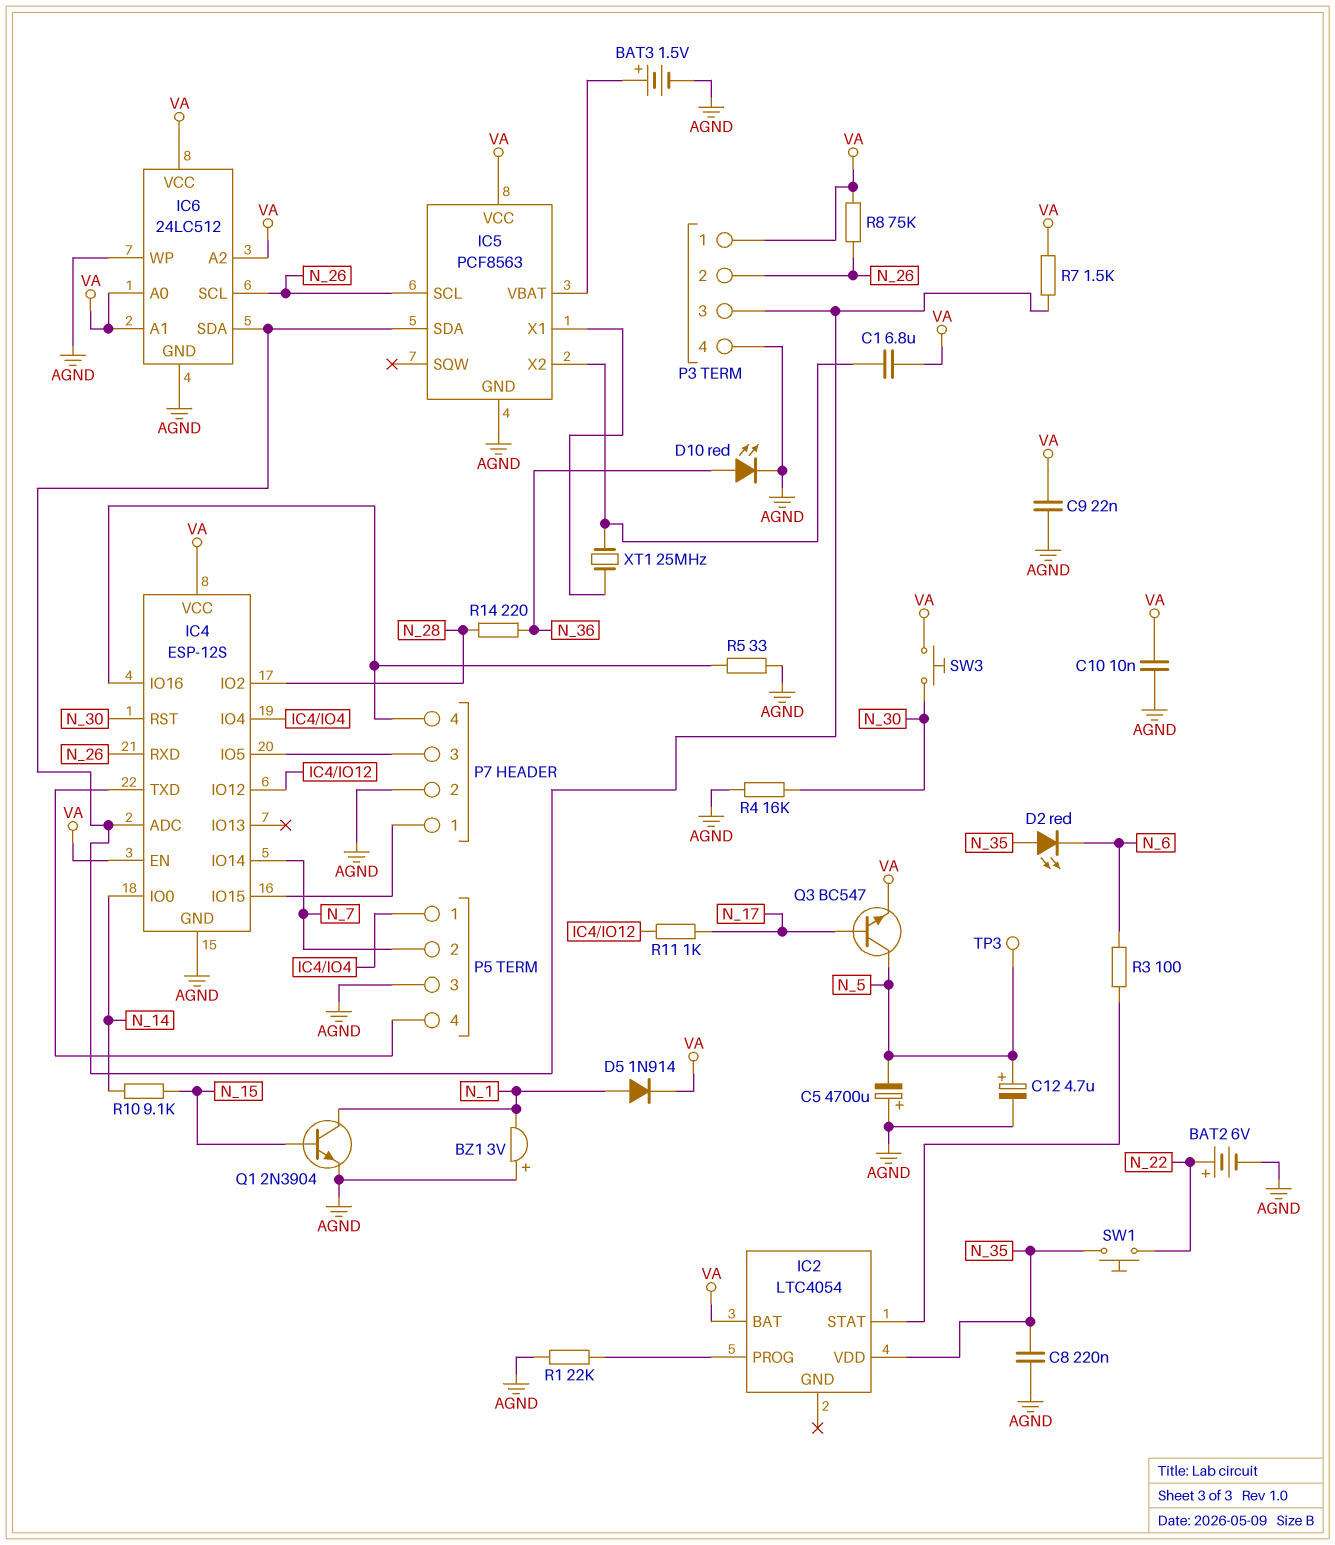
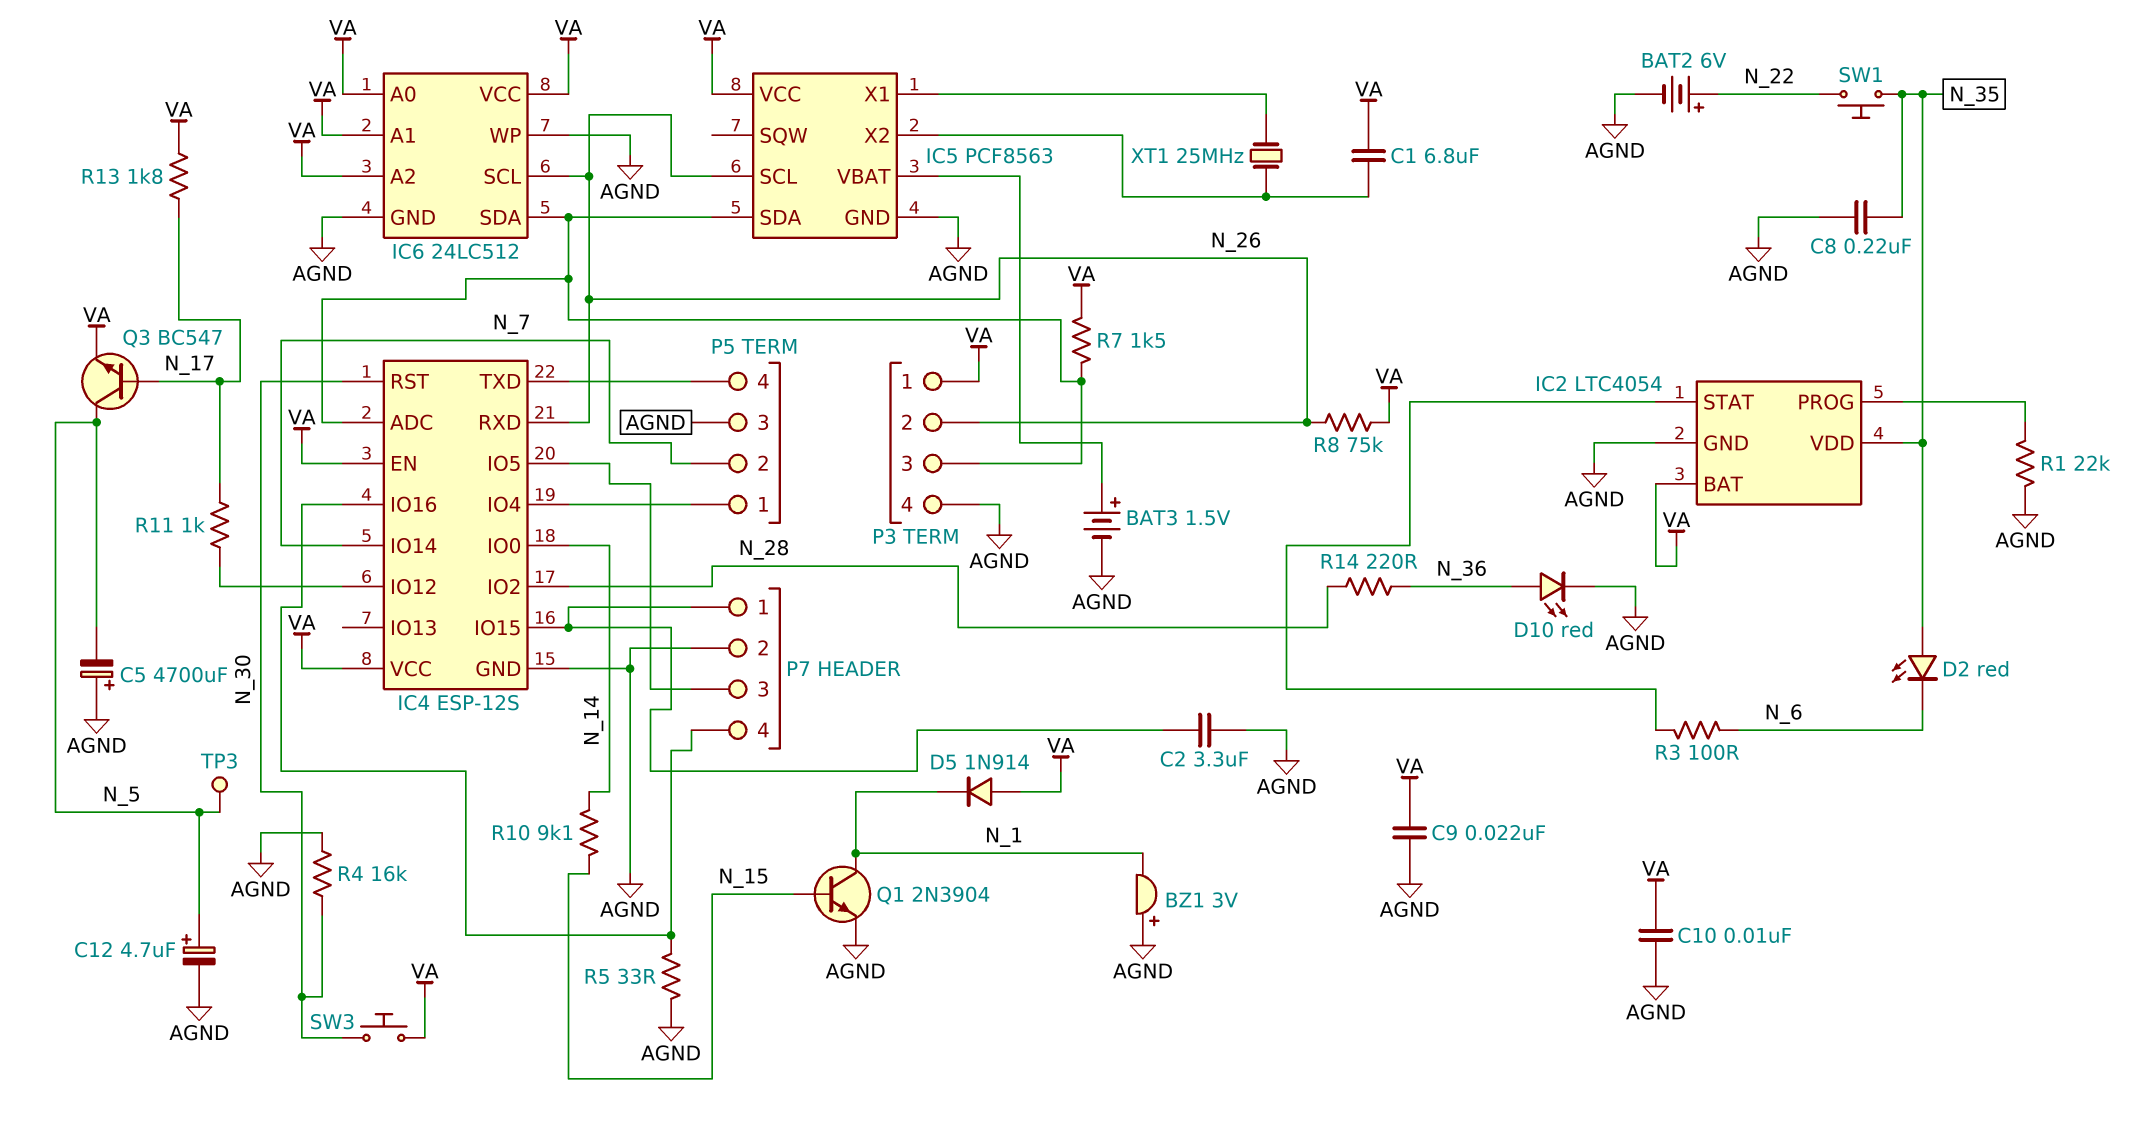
C2: none -> 3.3uF (AGND, IC4/IO15)
D5: diode 1N914 (A N_1, K VA) -> diode 1N914 (A VA, K N_1)
IC2 pin GND: none -> AGND
R13: none -> 1.8k (N_17, VA)

